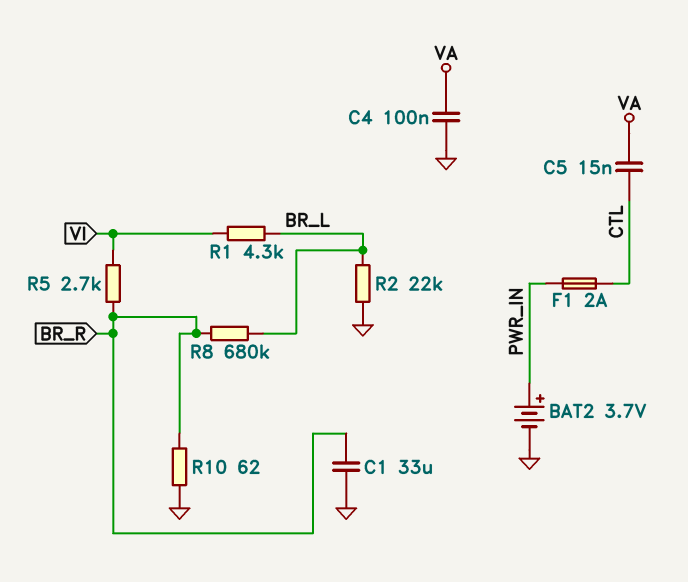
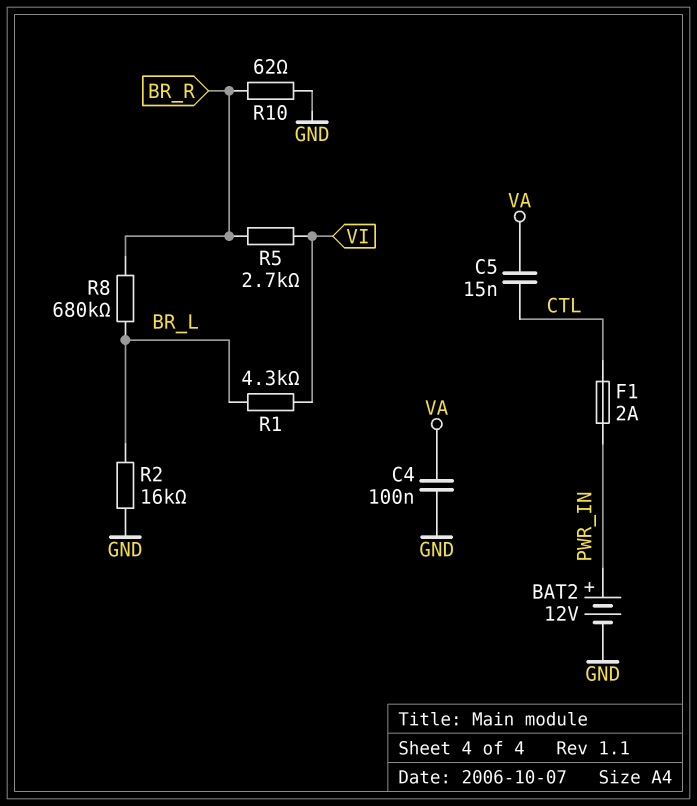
BAT2: 3.7V (plus PWR_IN, minus GND) -> 12V (plus PWR_IN, minus GND)
C1: 33uF (BR_R, GND) -> none
R2: 22k (BR_L, GND) -> 16k (BR_L, GND)

